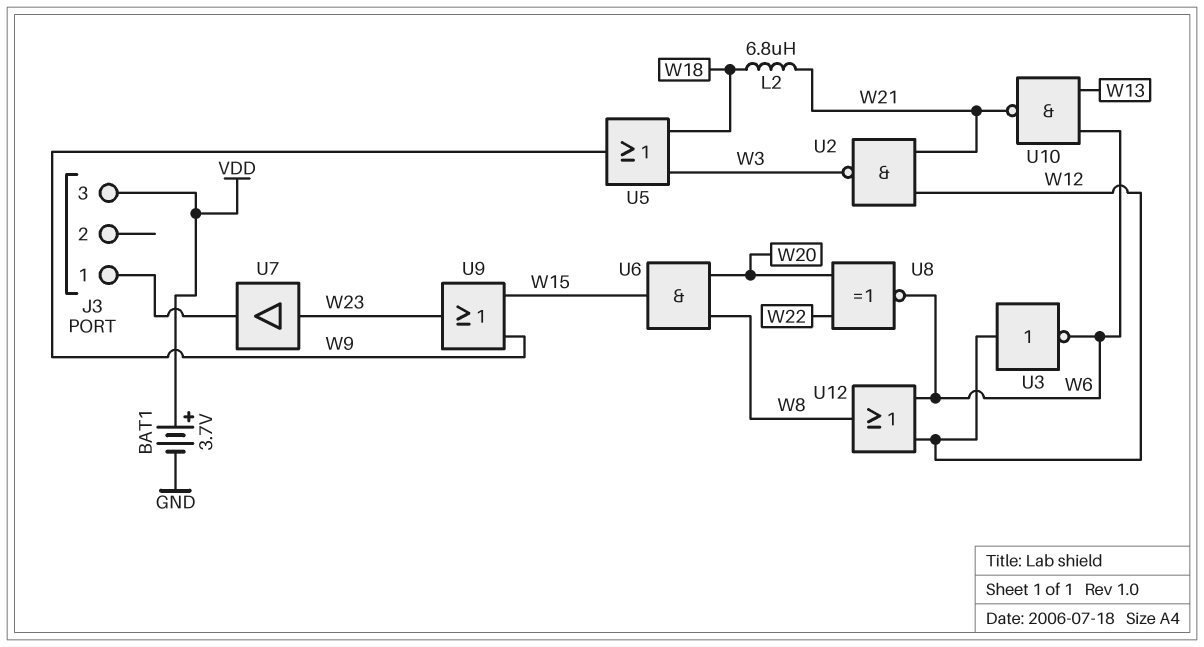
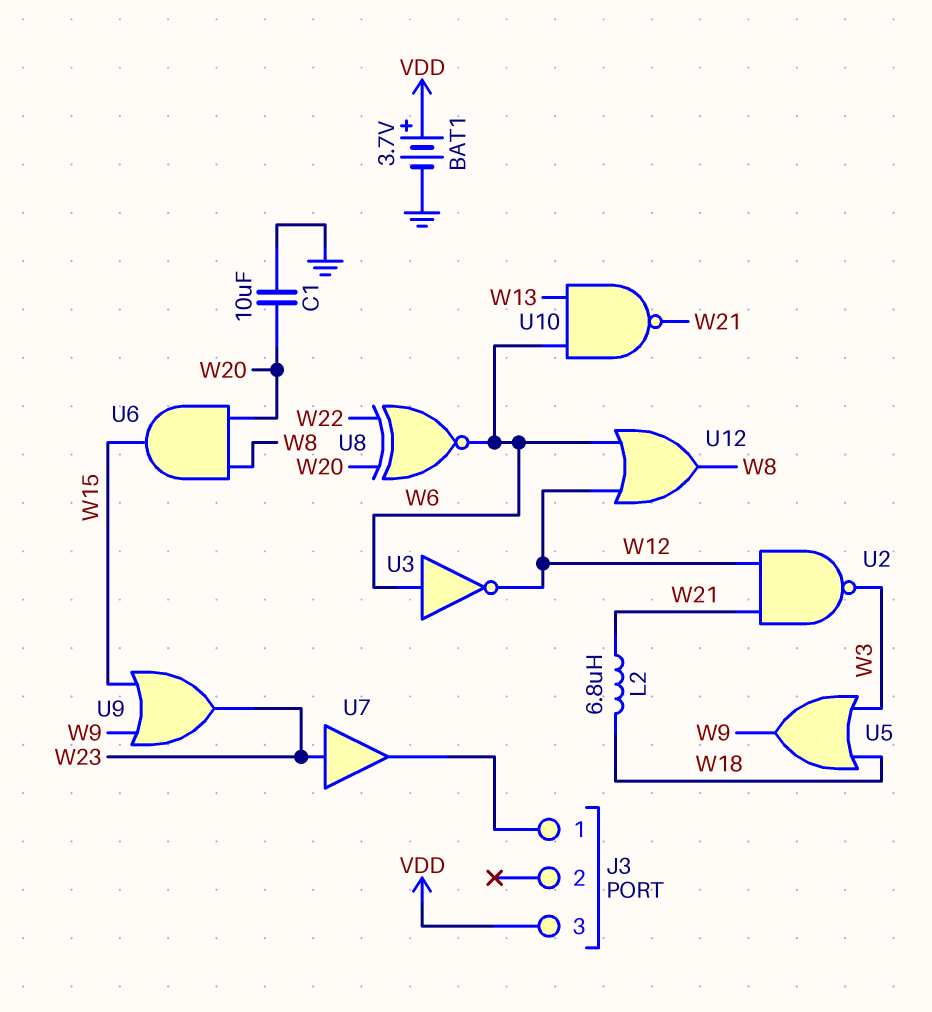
C1: none -> 10uF (GND, W20)
U3: NOT (in W12, out W6) -> NOT (in W6, out W12)

